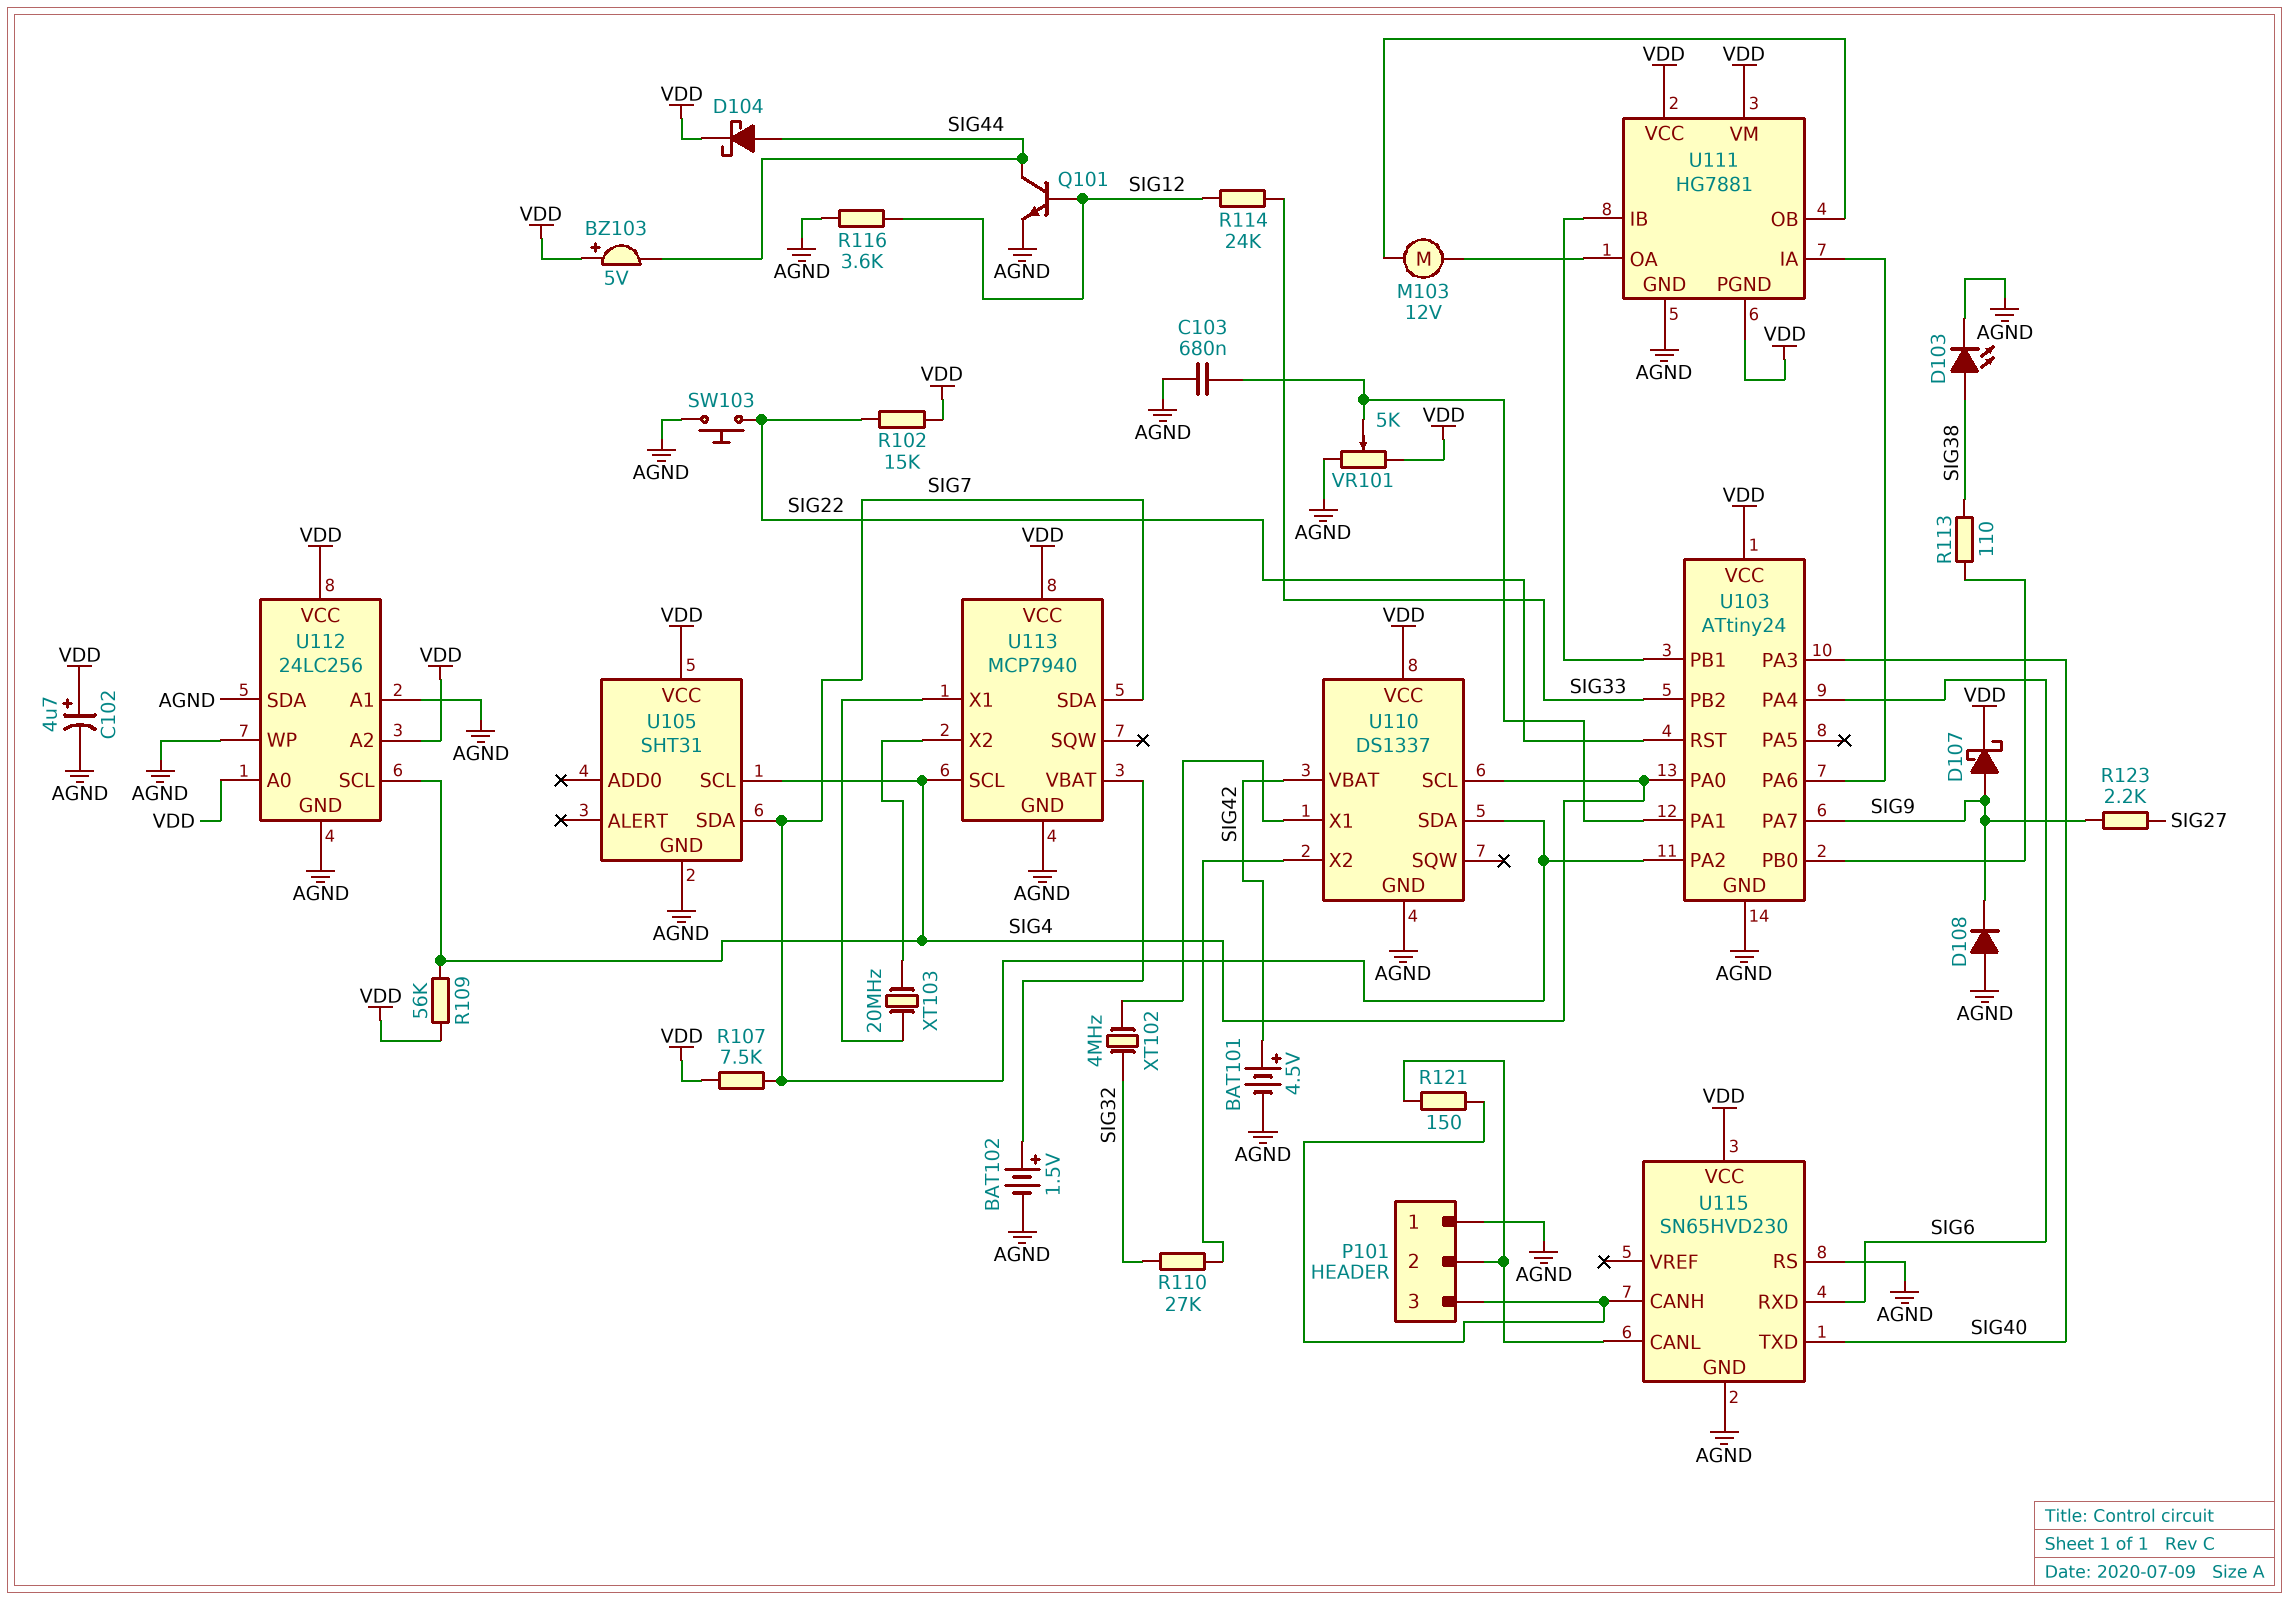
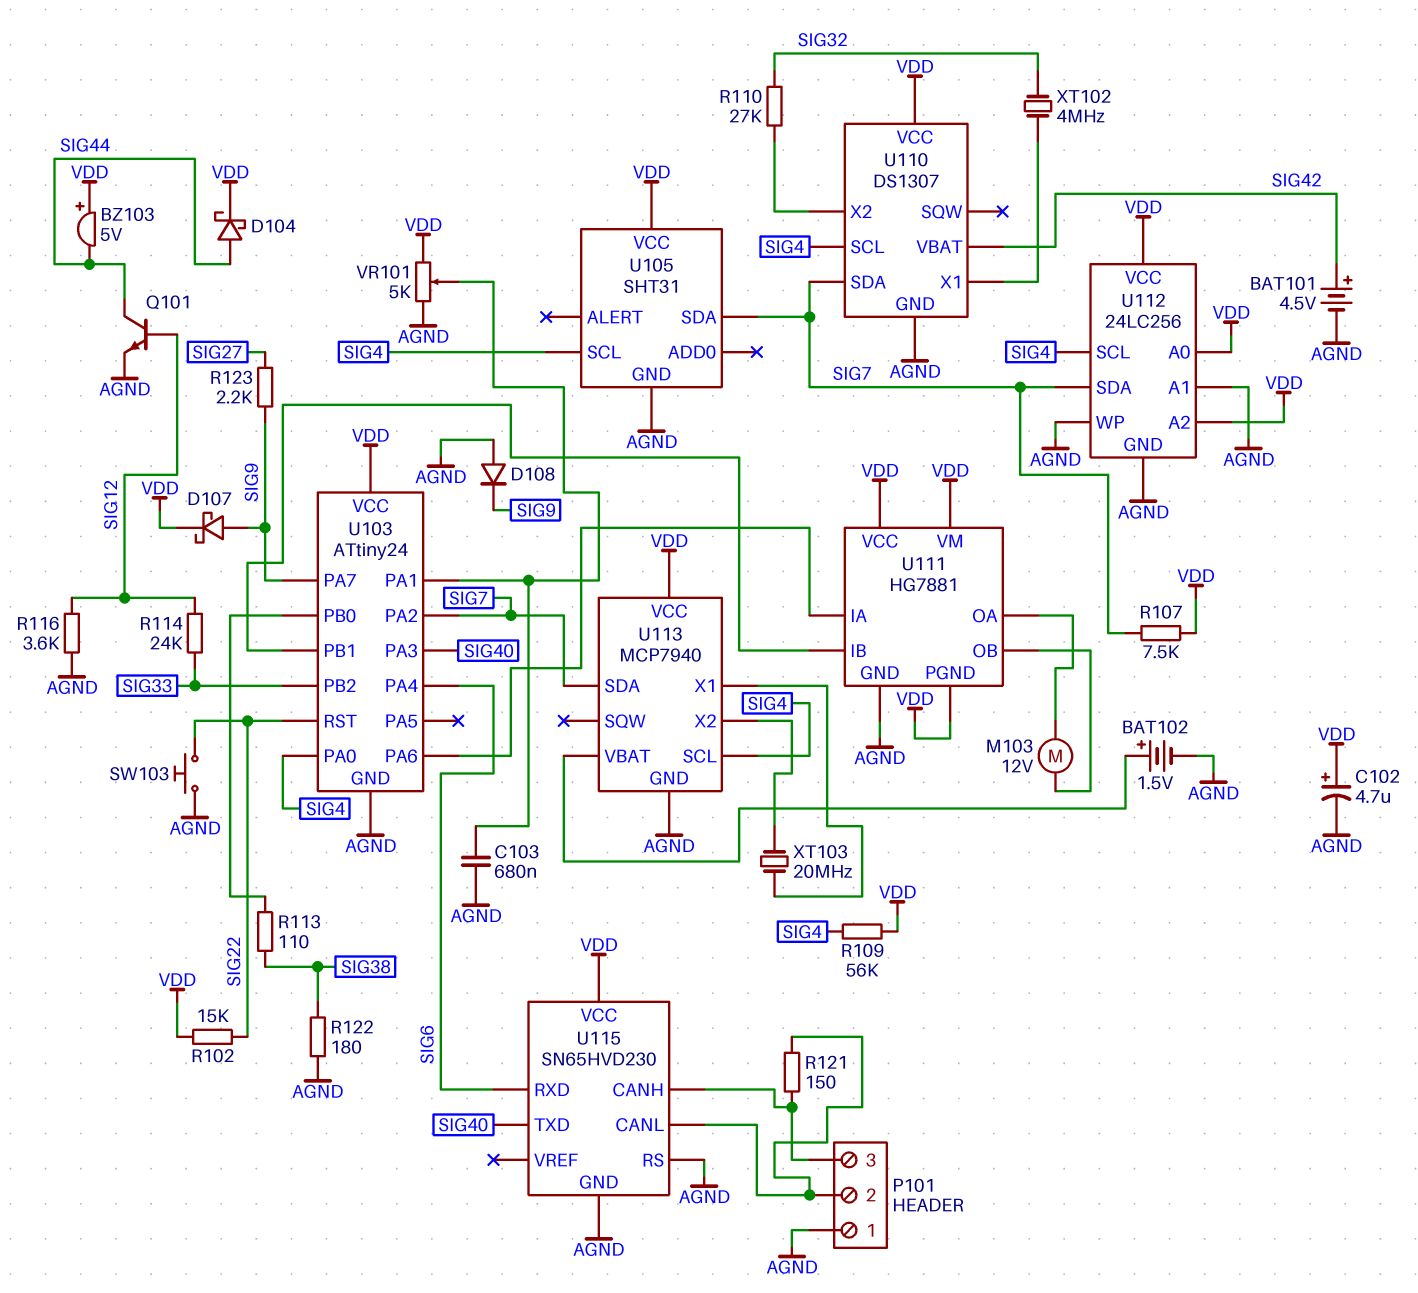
D103: LED (A SIG38, K AGND) -> none
R122: none -> 180 (AGND, SIG38)
U110: DS1337 -> DS1307
U112 pin SDA: AGND -> SIG7

